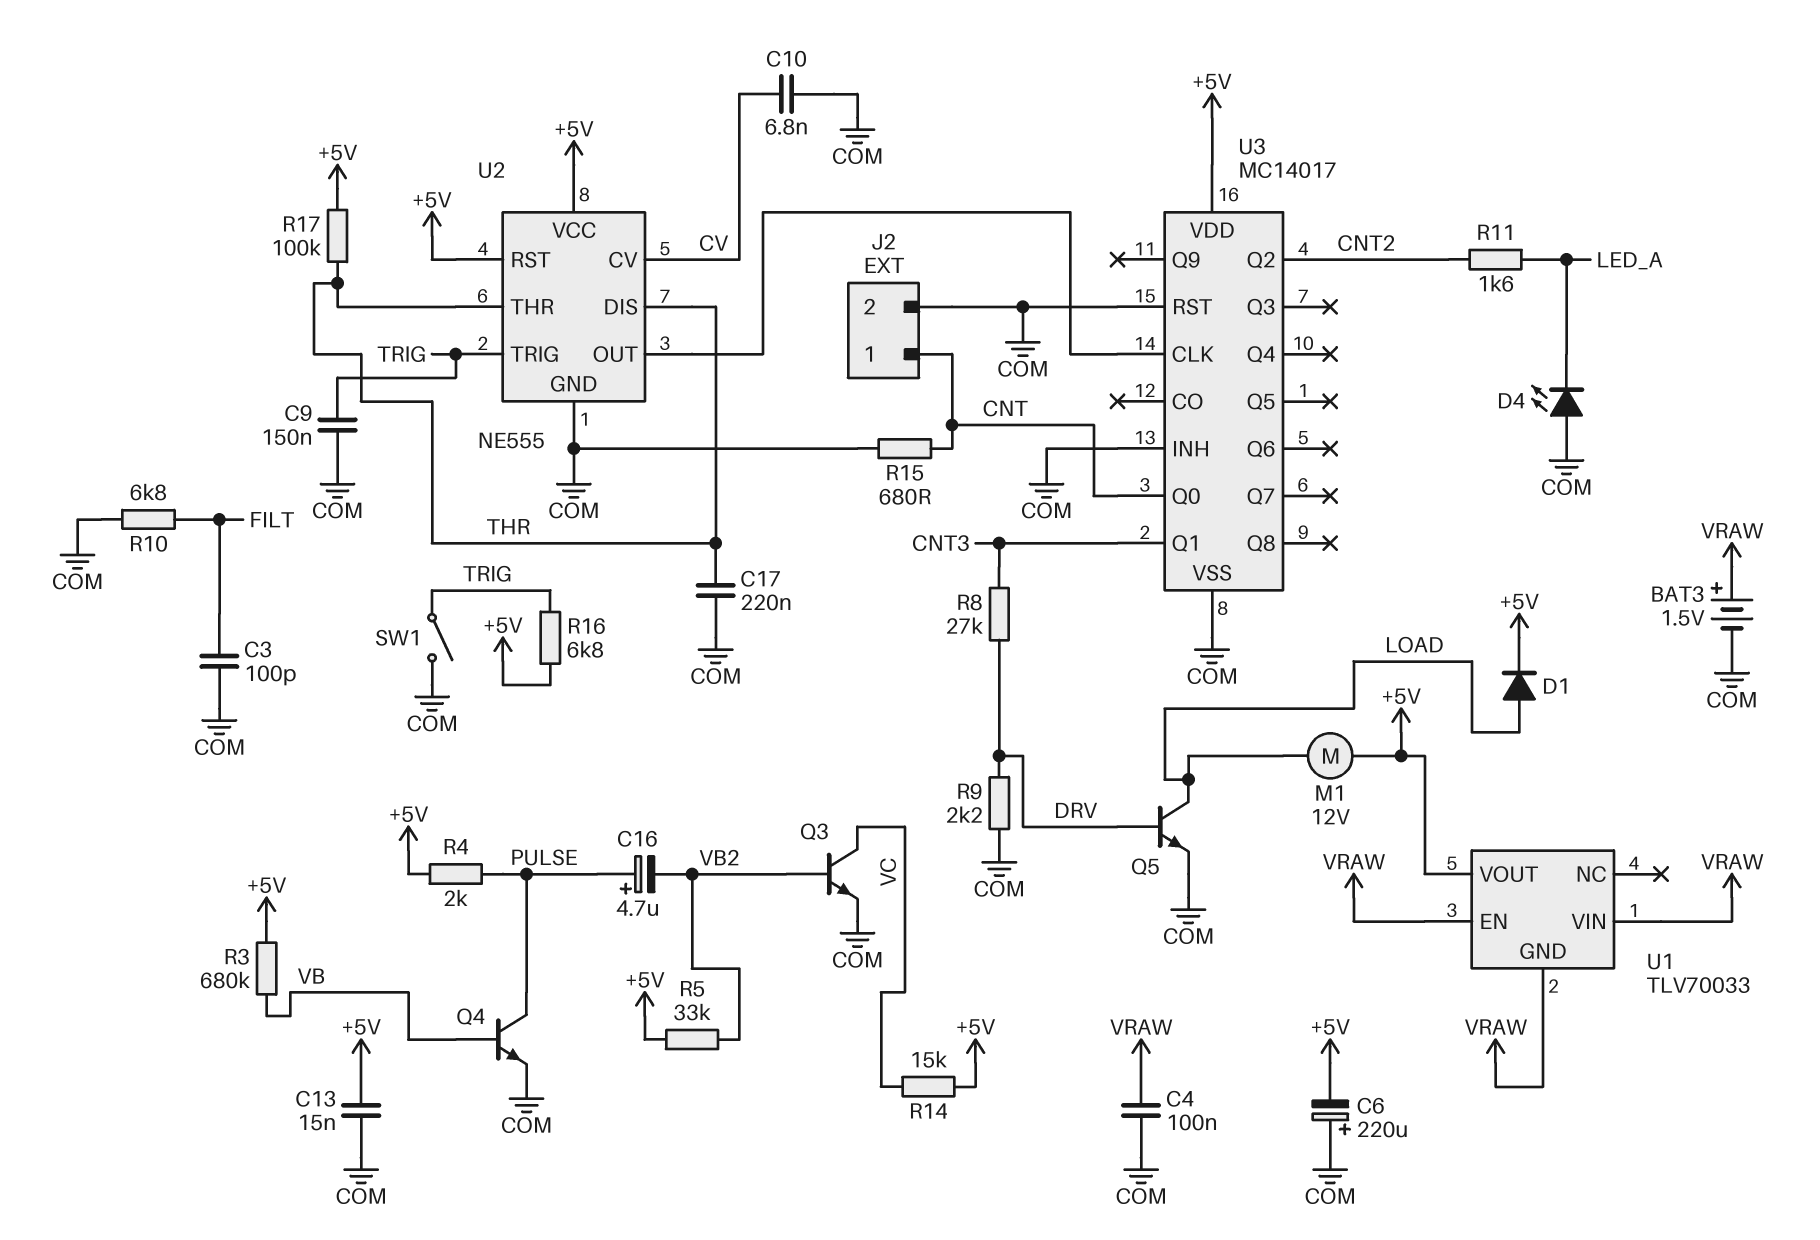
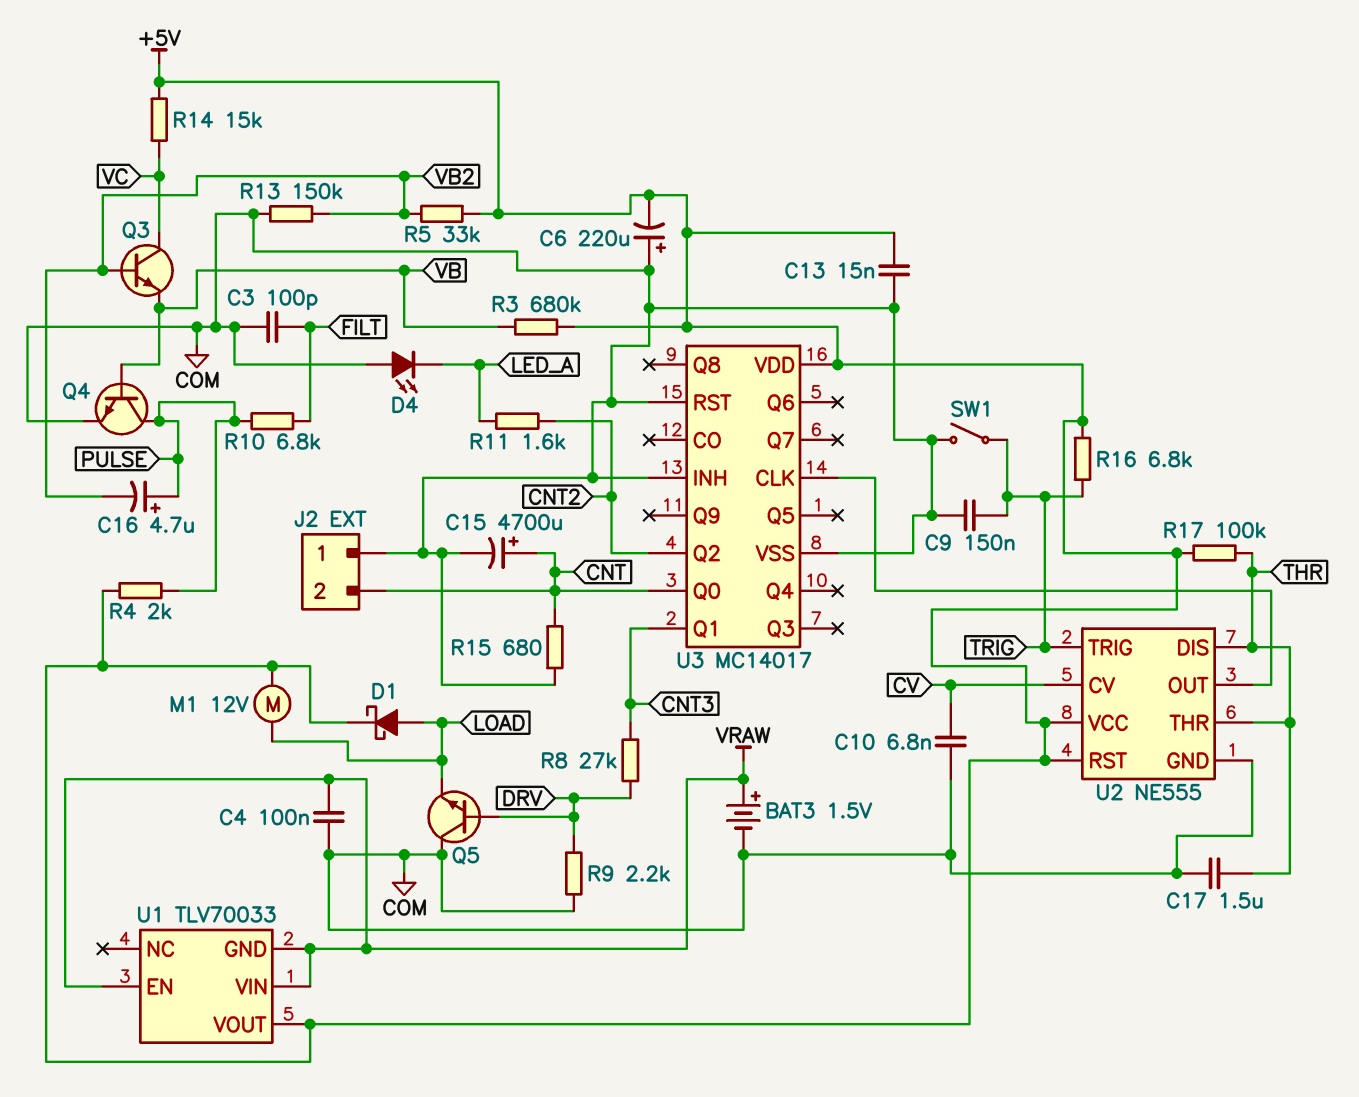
C15: none -> 4700uF (plus CNT, minus COM)
C17: 220nF (COM, THR) -> 1.5uF (COM, THR)
D1: diode (A LOAD, K +5V) -> schottky (A LOAD, K +5V)
J2 pin 1: CNT -> COM
J2 pin 2: COM -> CNT
Q3: NPN (B VB2, C VC, E COM) -> NPN (B VB2, C VC, E VB)
Q5: NPN (B DRV, C LOAD, E COM) -> NPN (B DRV, C COM, E LOAD)
R10: 6.8k (COM, FILT) -> 6.8k (FILT, PULSE)
R13: none -> 150k (COM, VB2)

